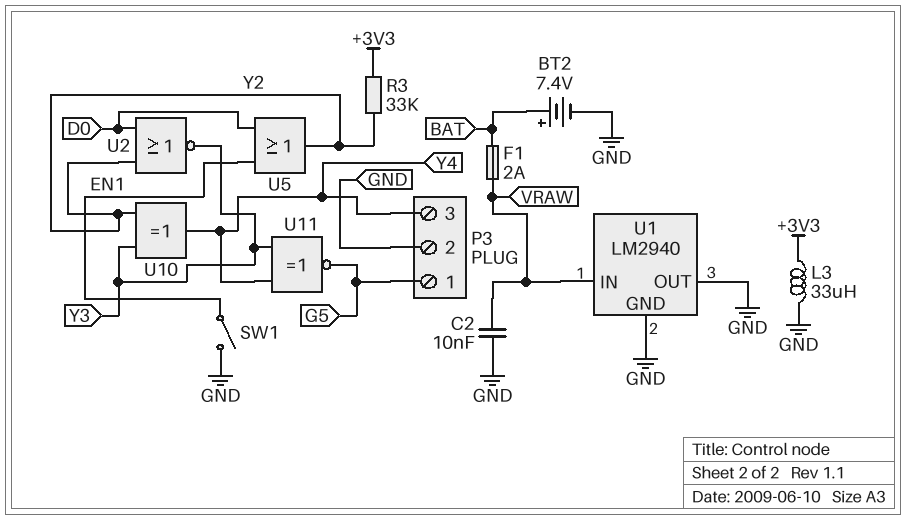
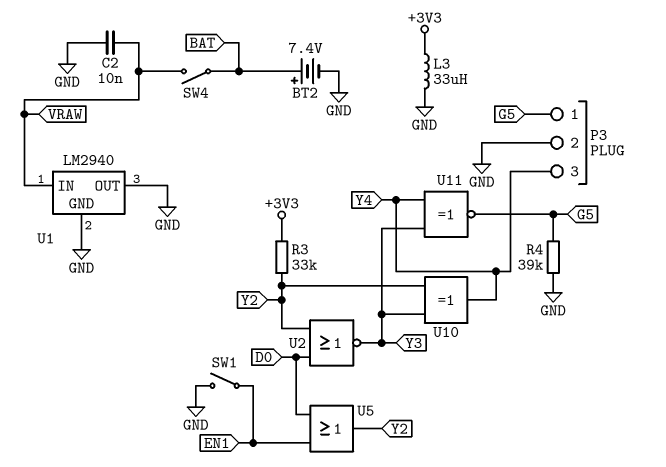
F1: 2A (BAT, VRAW) -> none
R4: none -> 39k (G5, GND)
SW4: none -> switch (BAT, VRAW)

